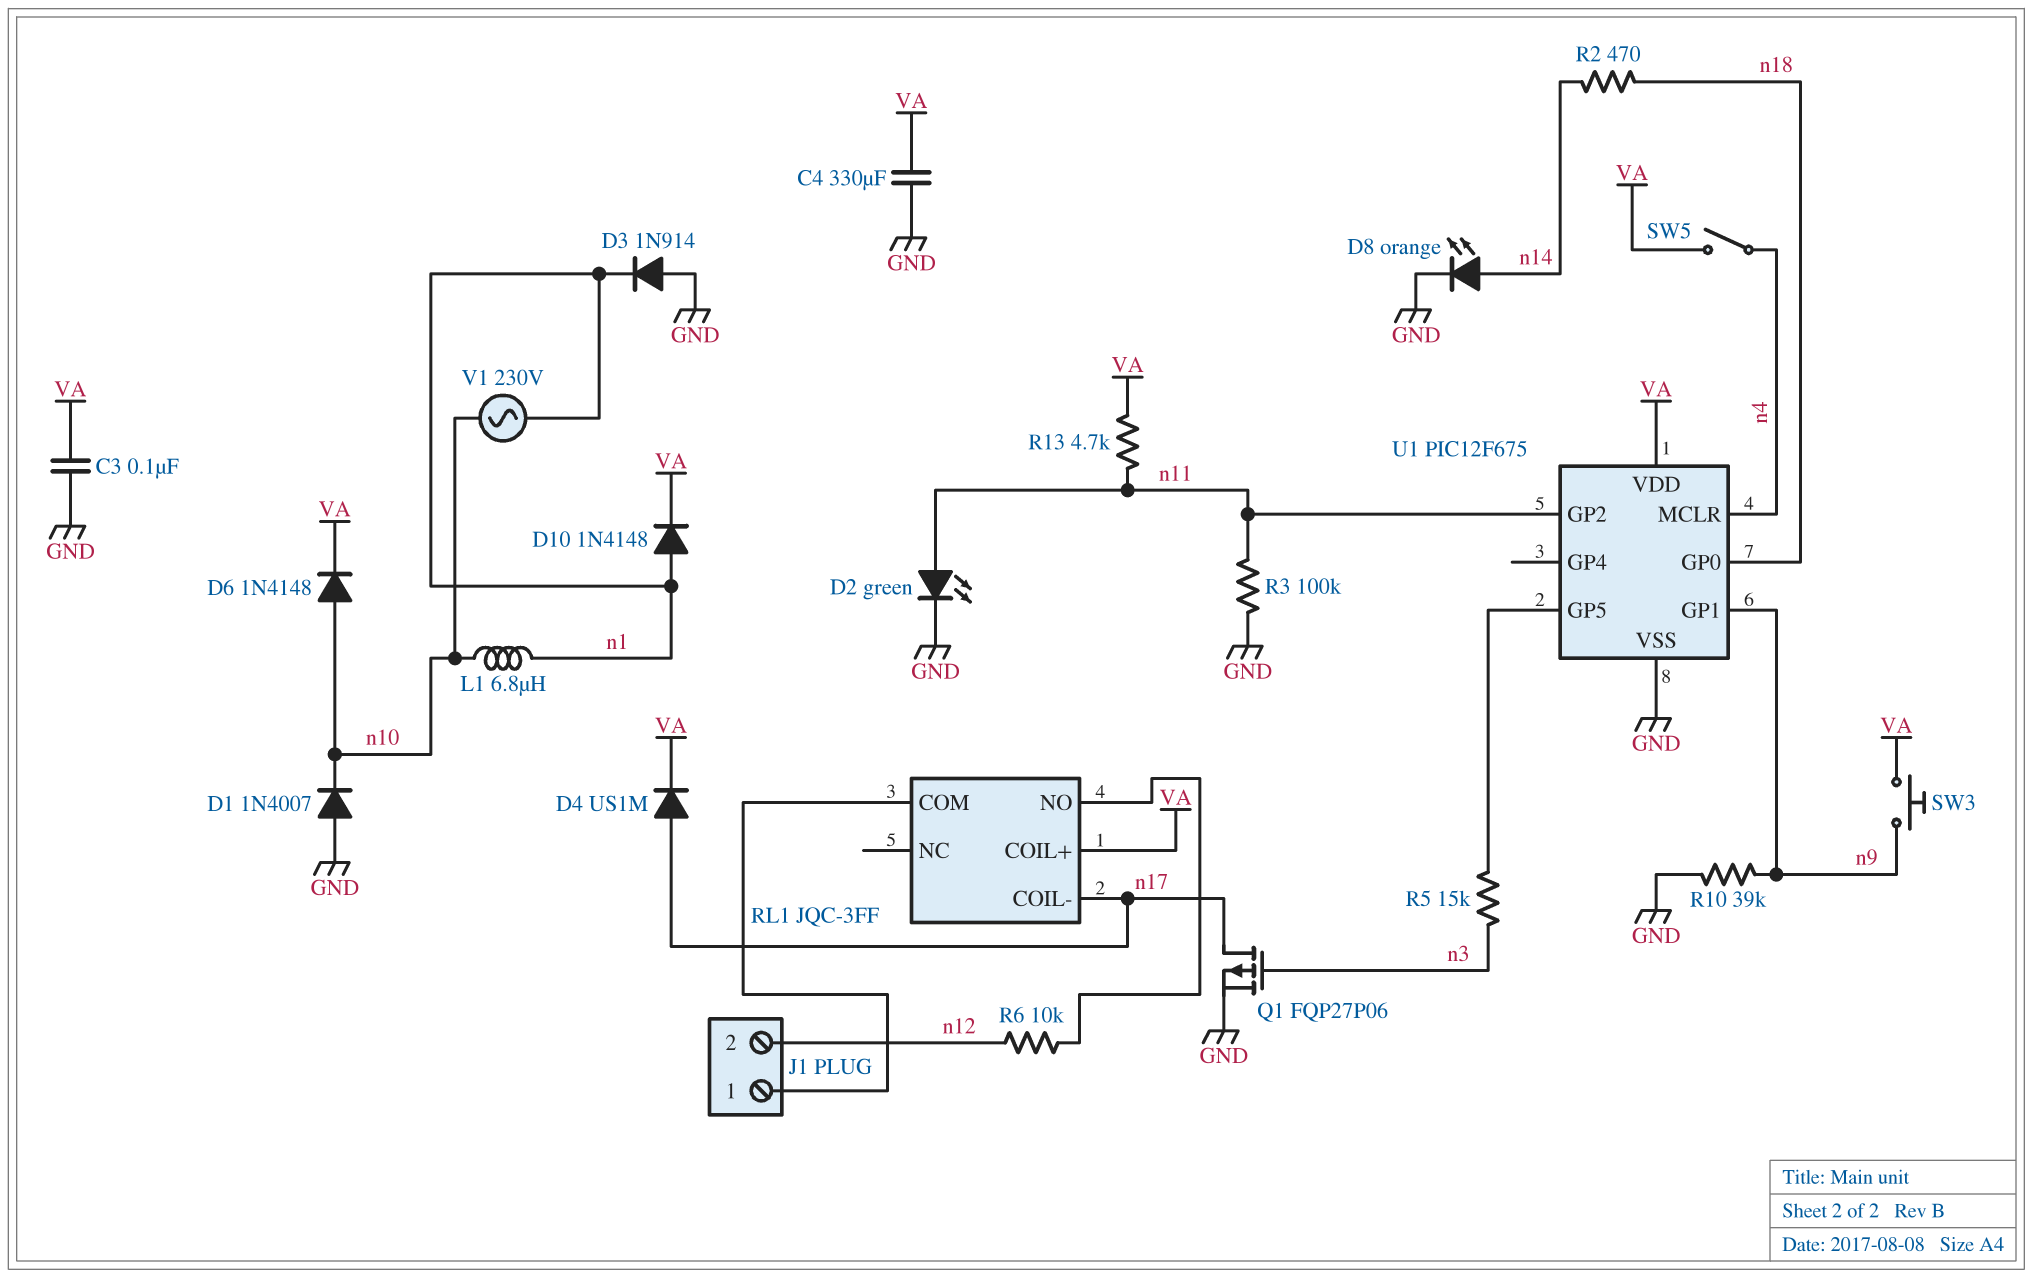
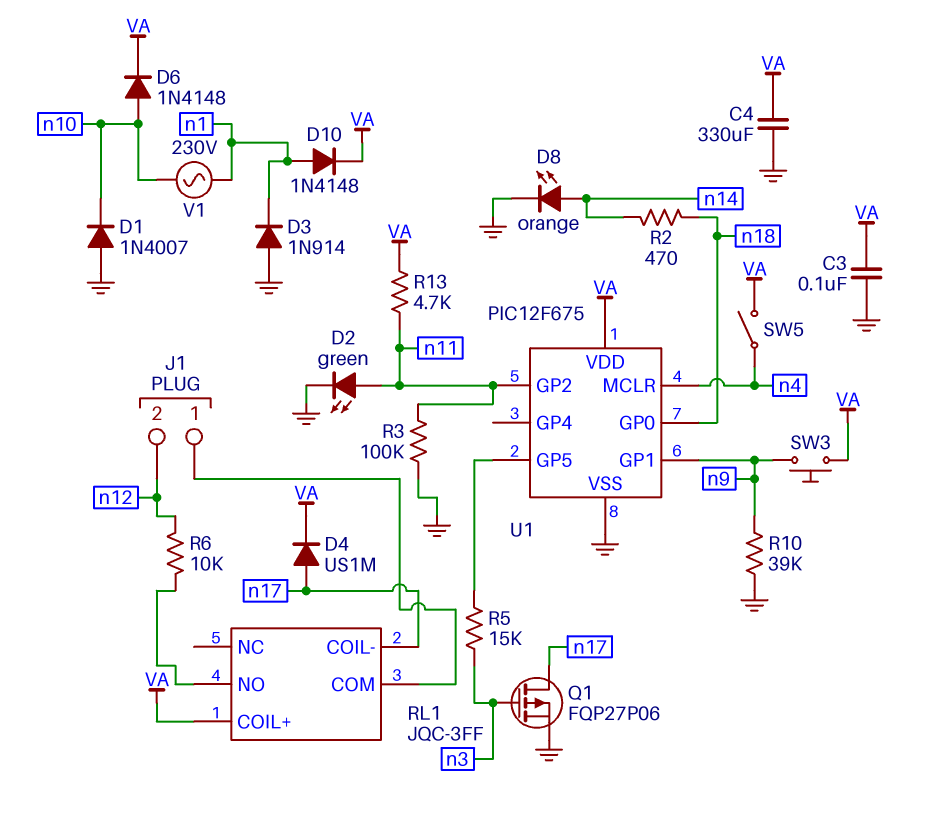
L1: 6.8uH (n1, n10) -> none

